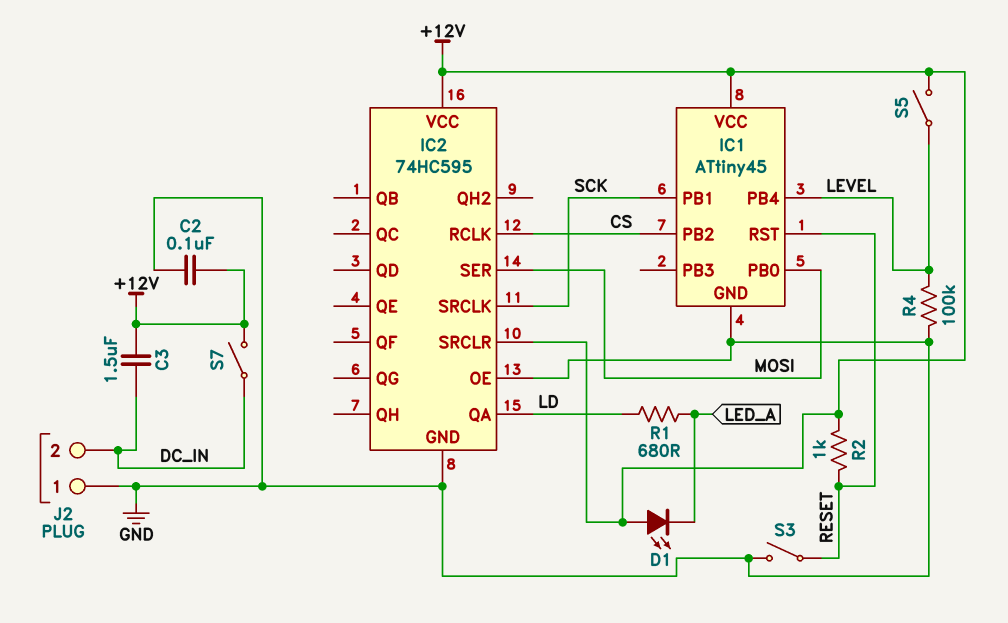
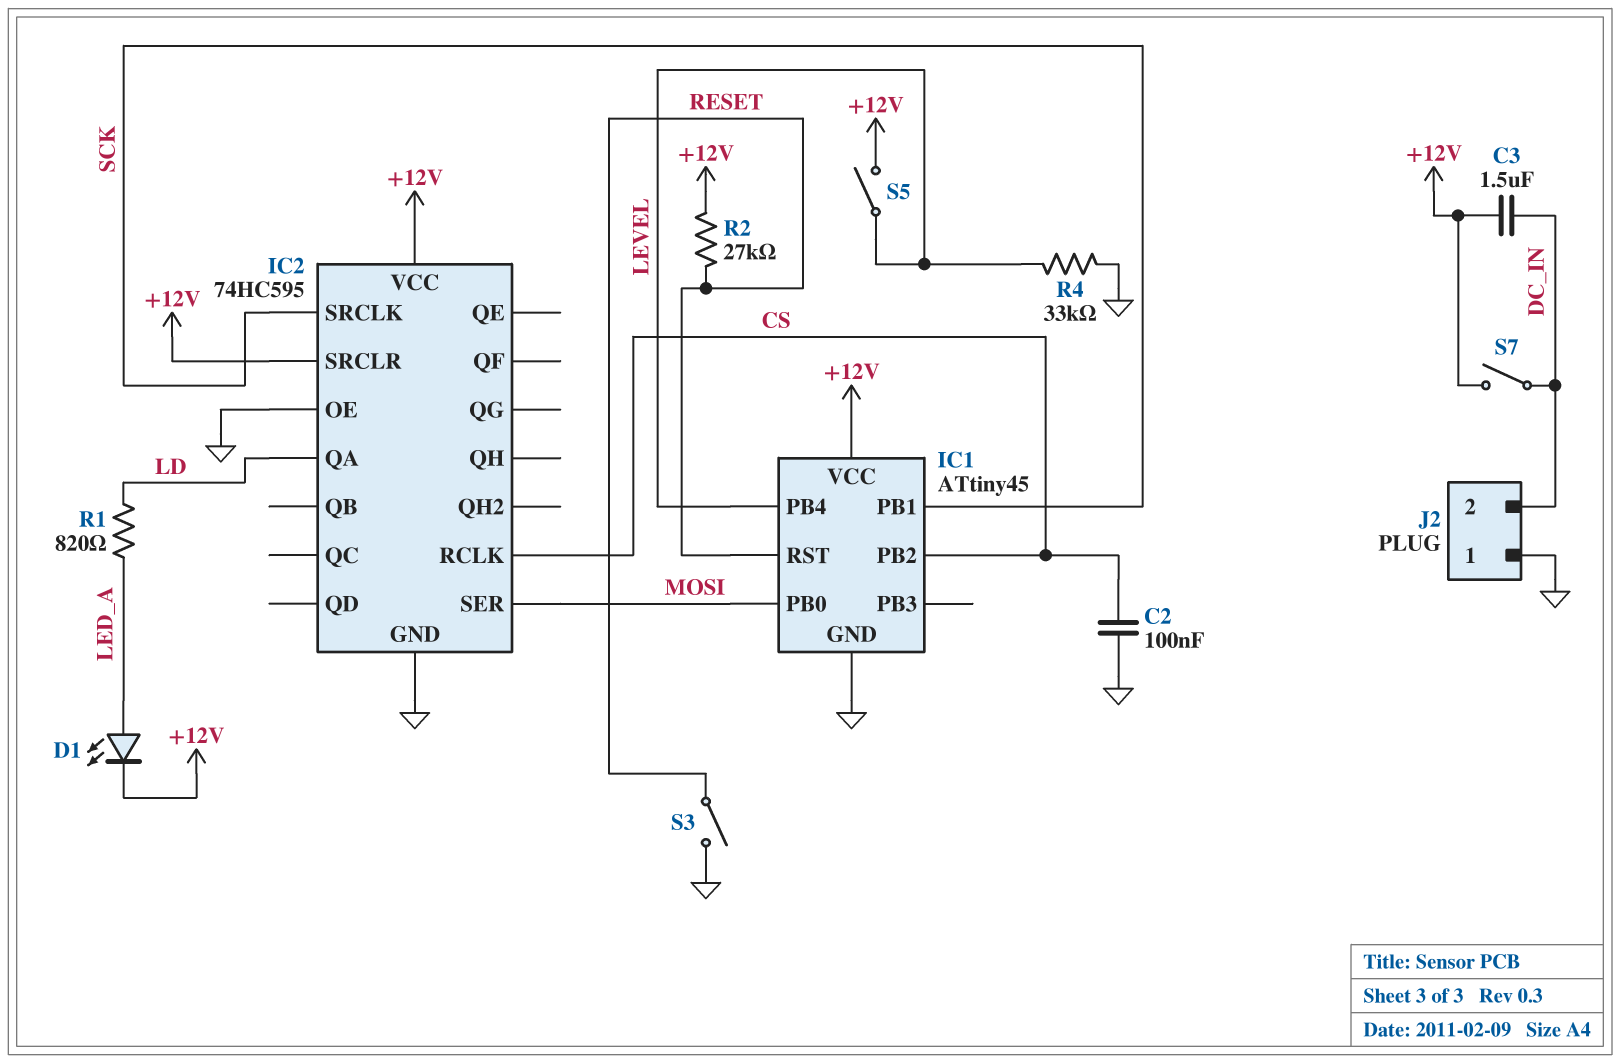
C2: 100nF (+12V, GND) -> 100nF (CS, GND)
D1: LED (A +12V, K LED_A) -> LED (A LED_A, K +12V)
R1: 680 (LD, LED_A) -> 820 (LD, LED_A)
R2: 1k (+12V, RESET) -> 27k (+12V, RESET)
R4: 100k (GND, LEVEL) -> 33k (GND, LEVEL)

